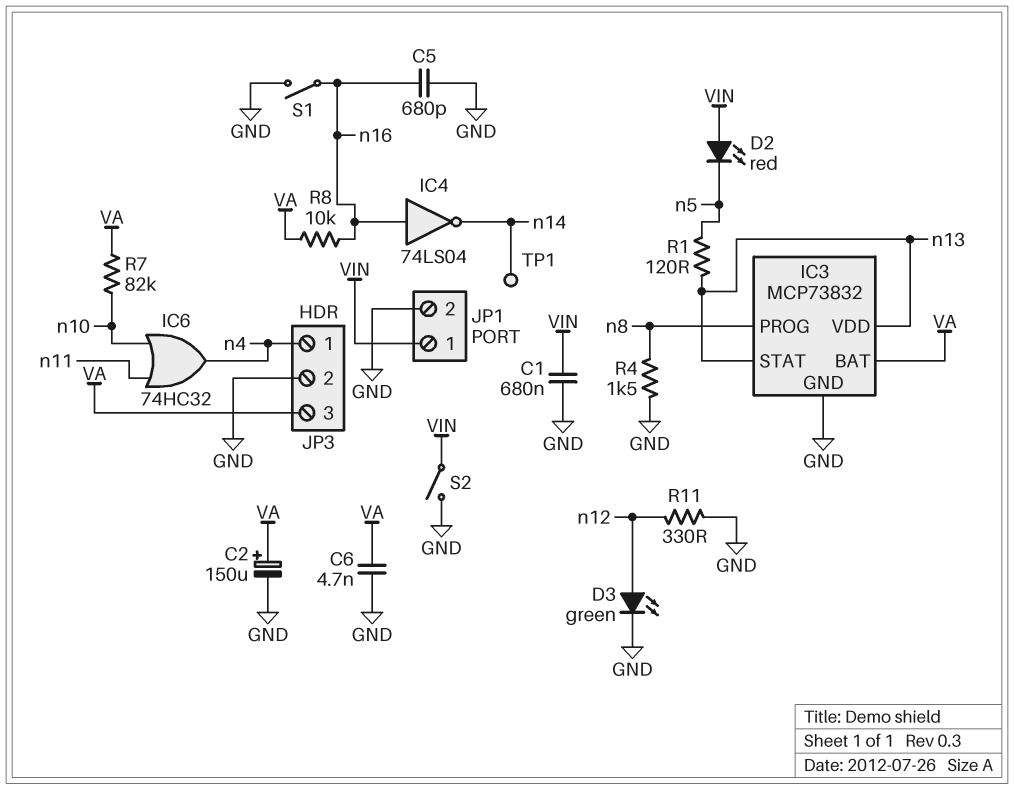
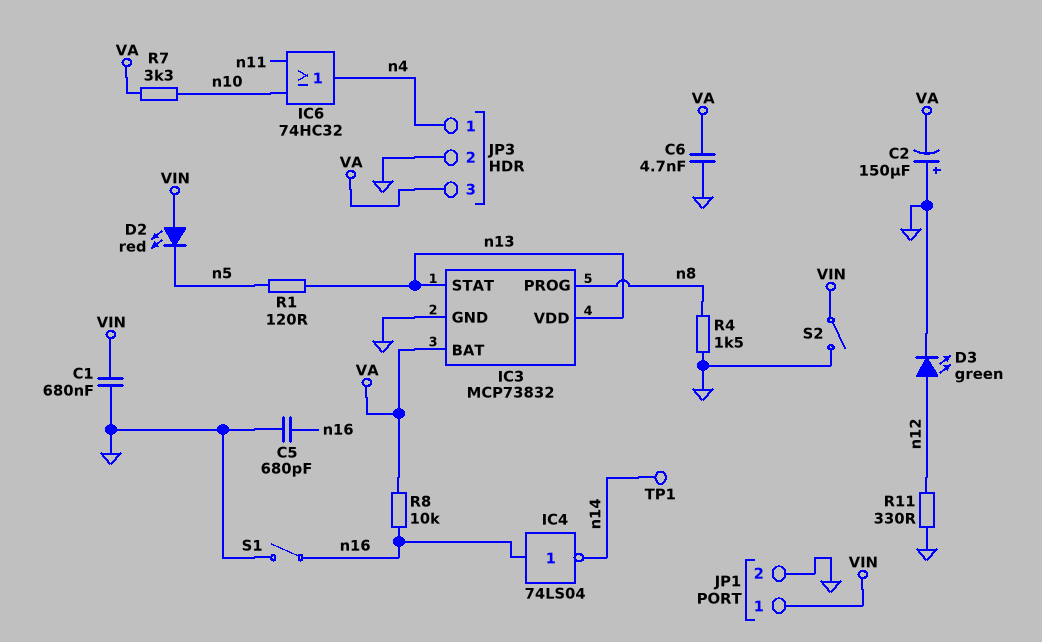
C2: 150uF (plus VA, minus GND) -> 150uF (plus GND, minus VA)
R7: 82k (VA, n10) -> 3.3k (VA, n10)

